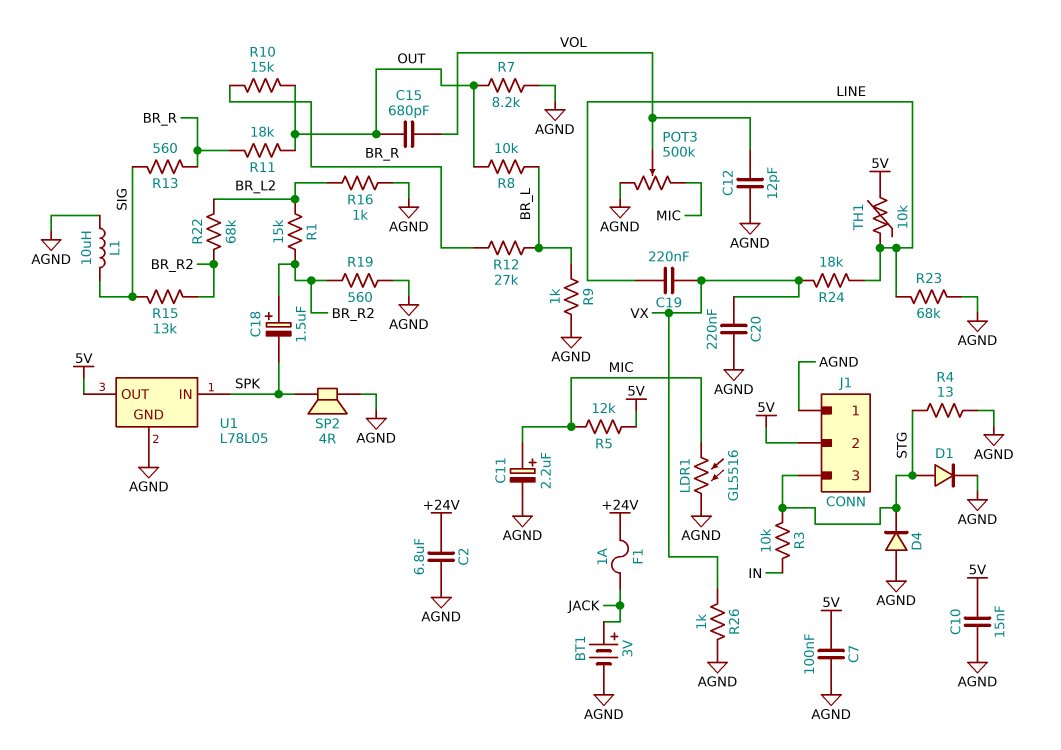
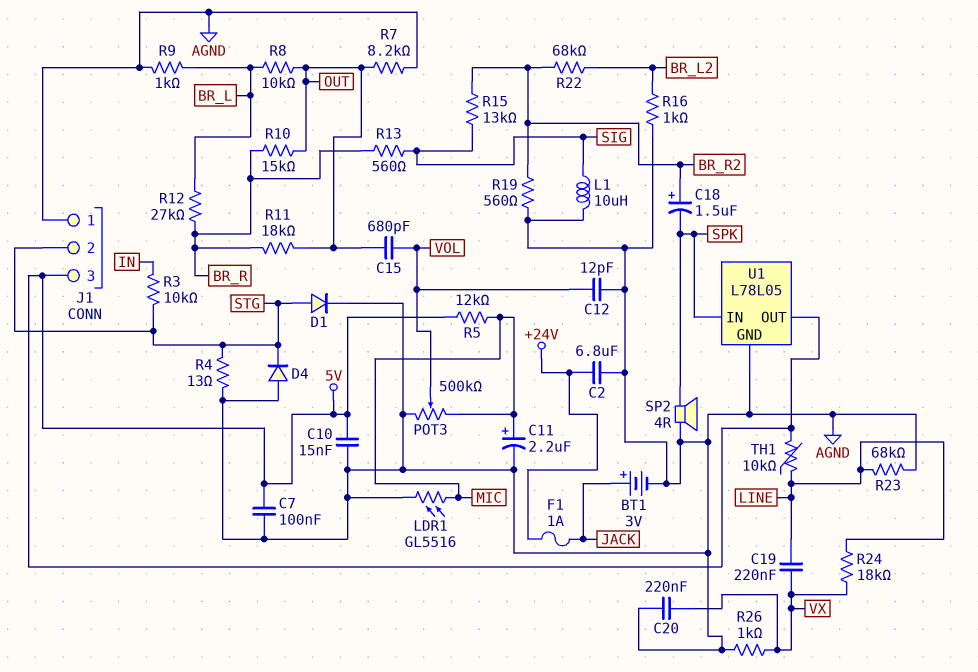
J1 pin 2: 5V -> STG
J1 pin 3: STG -> 5V
R1: 15k (BR_L2, BR_R2) -> none

